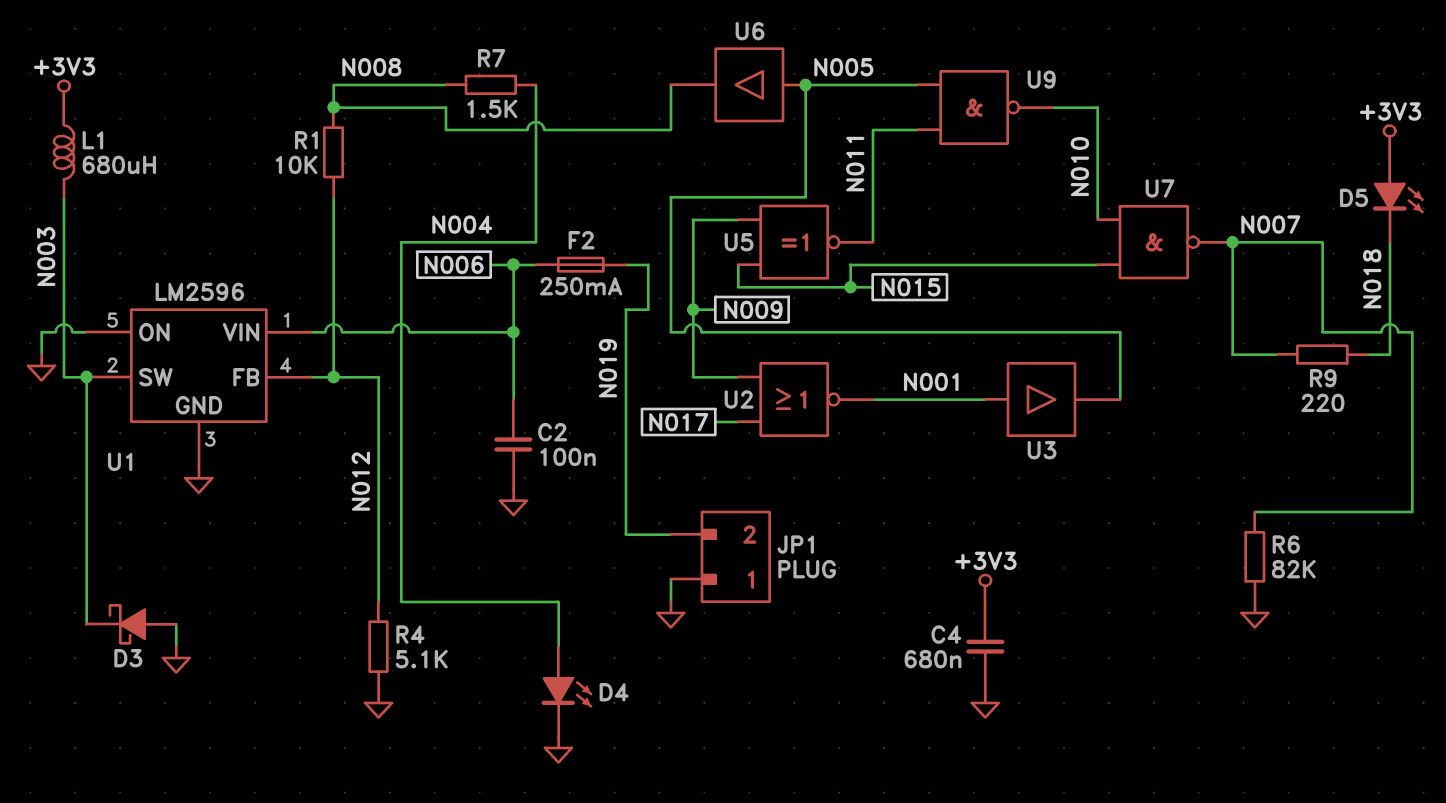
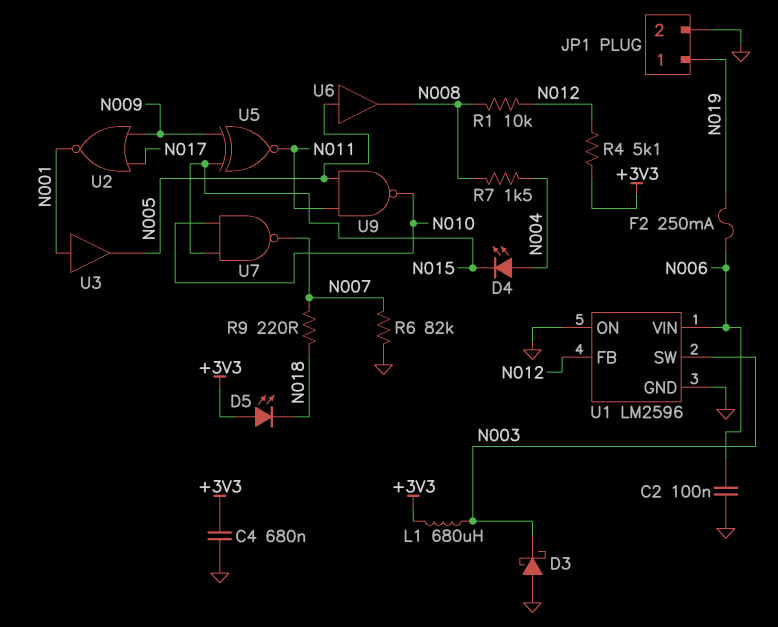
D4: LED (A N004, K GND) -> LED (A N004, K N015)
JP1 pin 1: GND -> N019
JP1 pin 2: N019 -> GND
R4: 5.1k (GND, N012) -> 5.1k (+3V3, N012)

